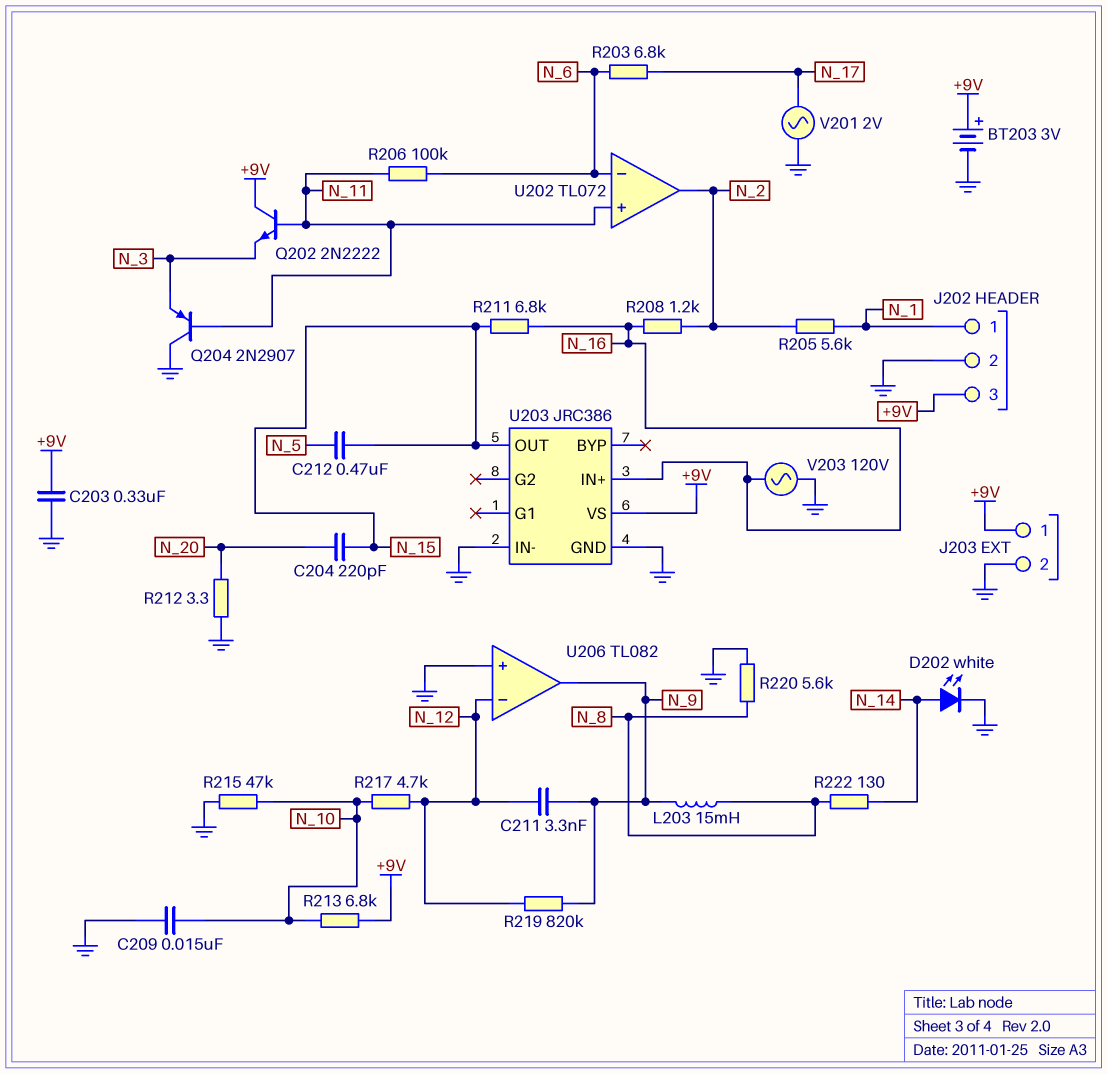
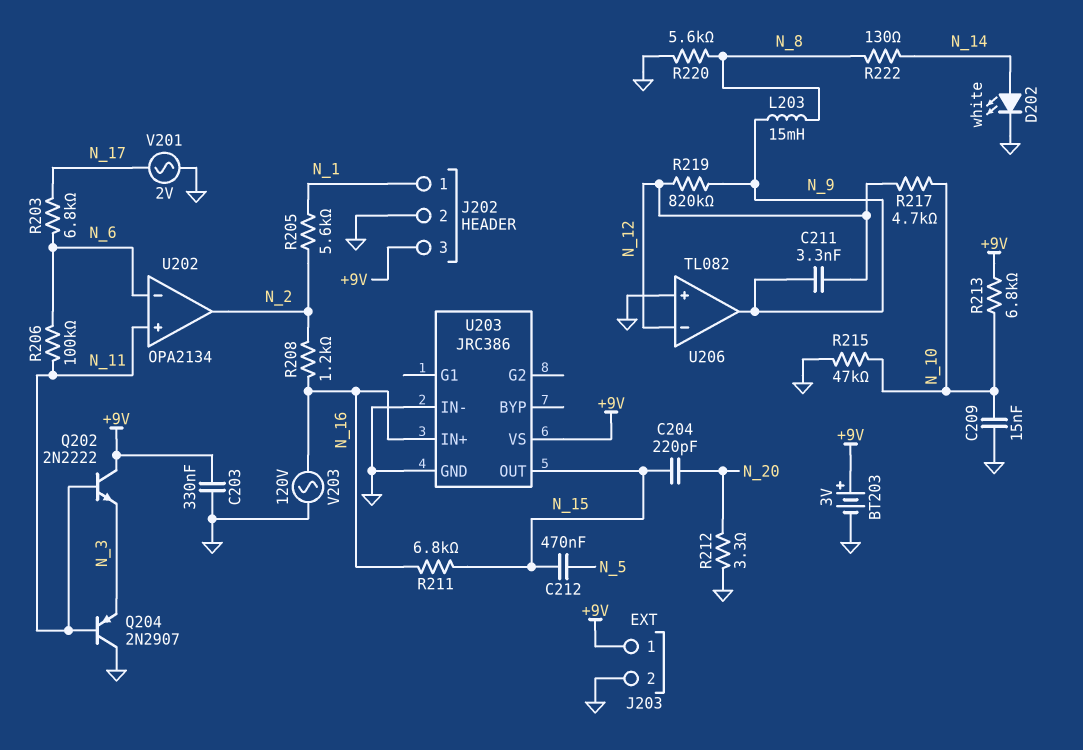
U202: TL072 -> OPA2134

